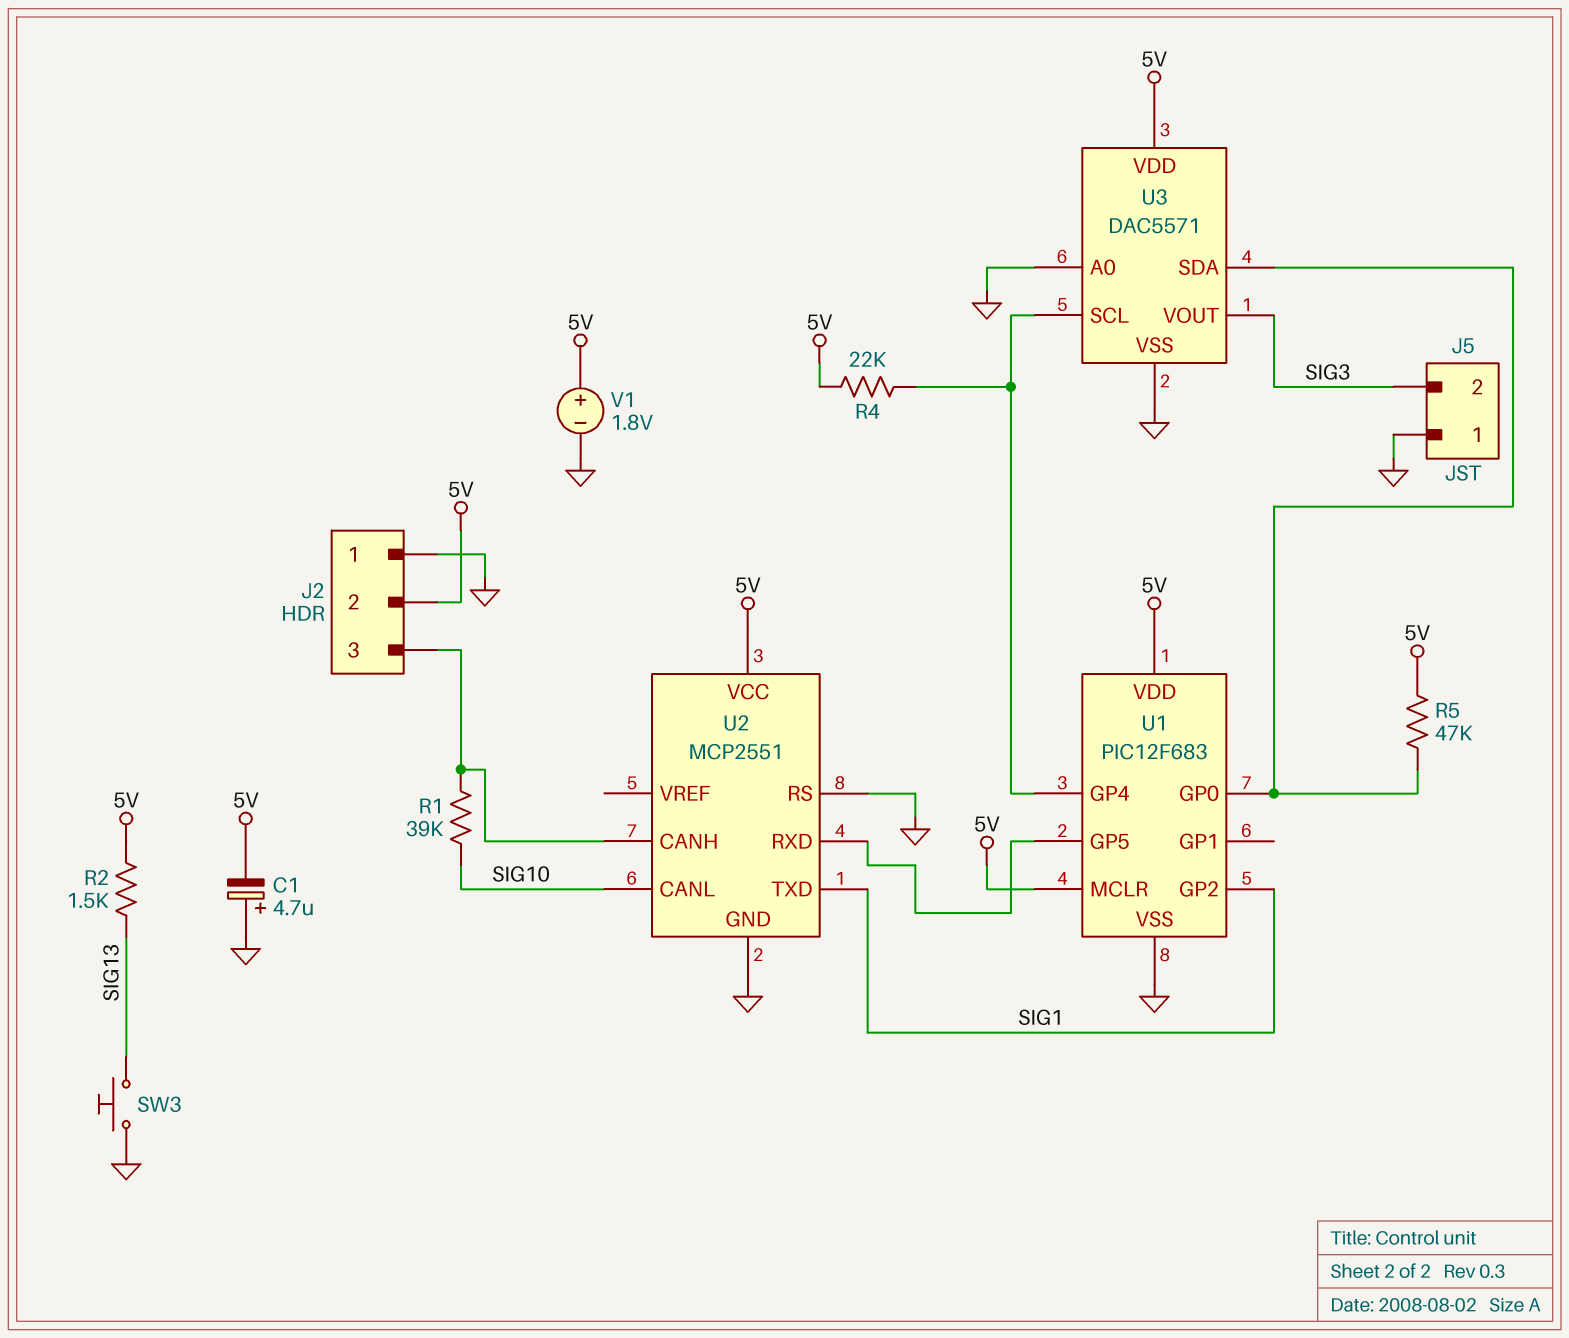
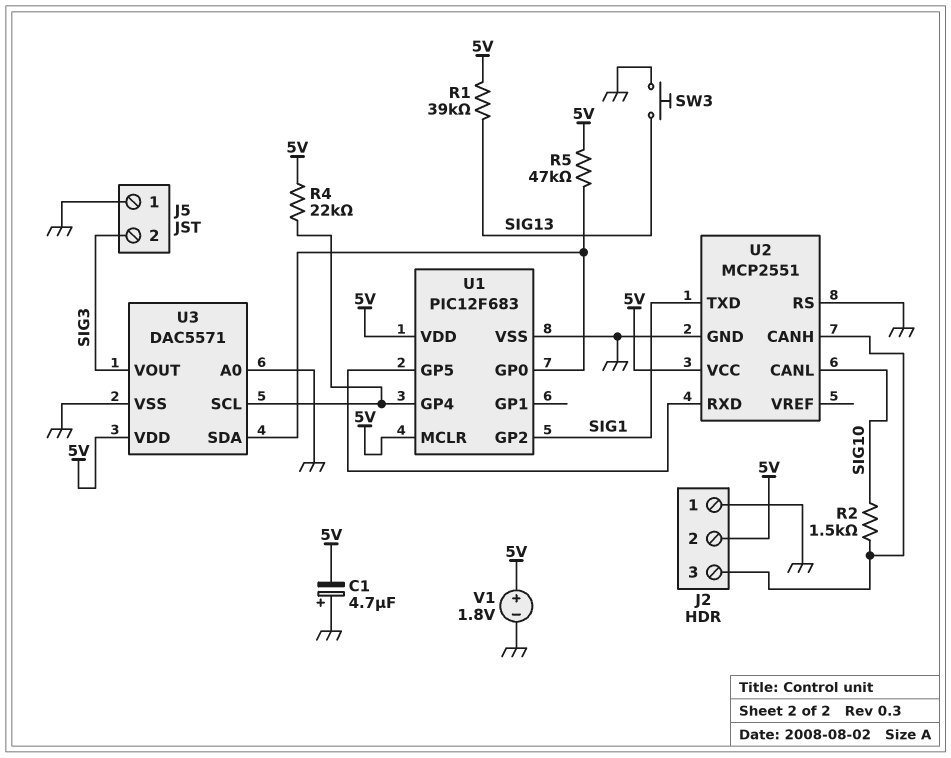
R1: 39k (J2/3, SIG10) -> 39k (5V, SIG13)
R2: 1.5k (5V, SIG13) -> 1.5k (J2/3, SIG10)

